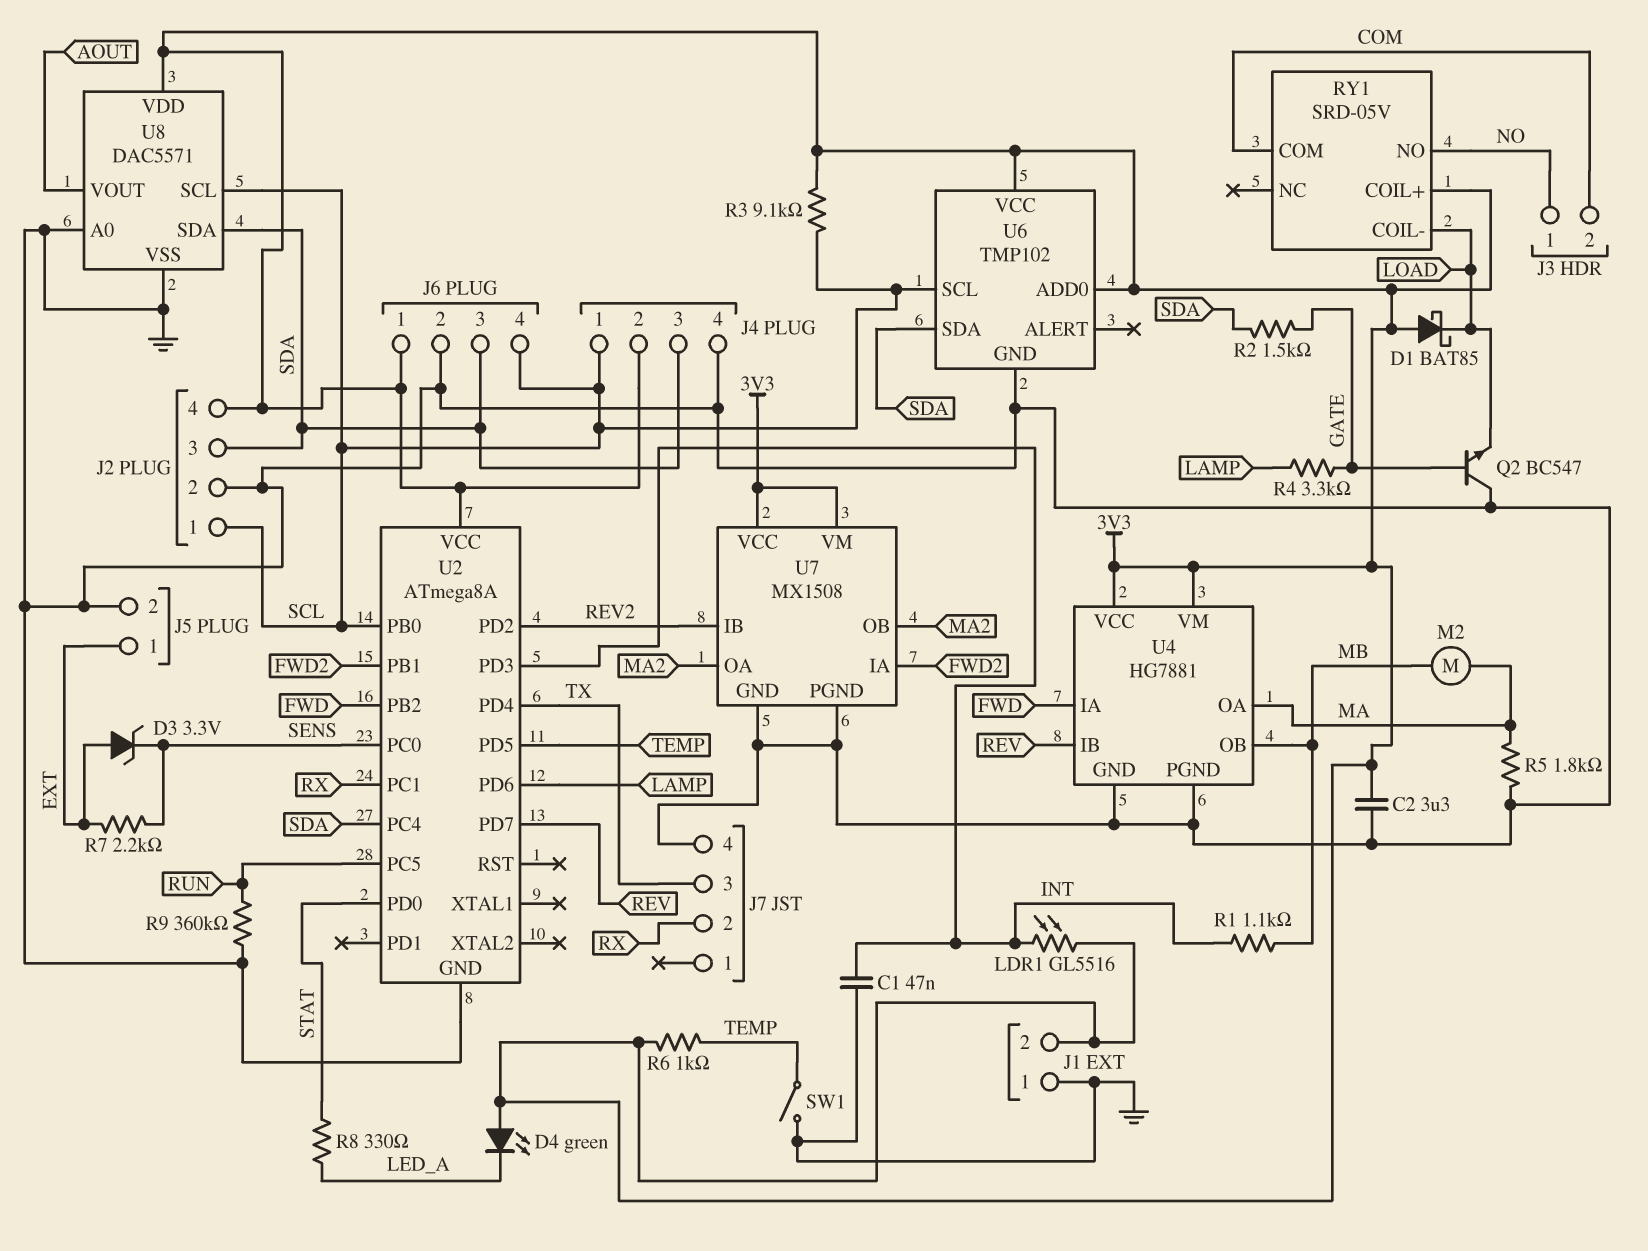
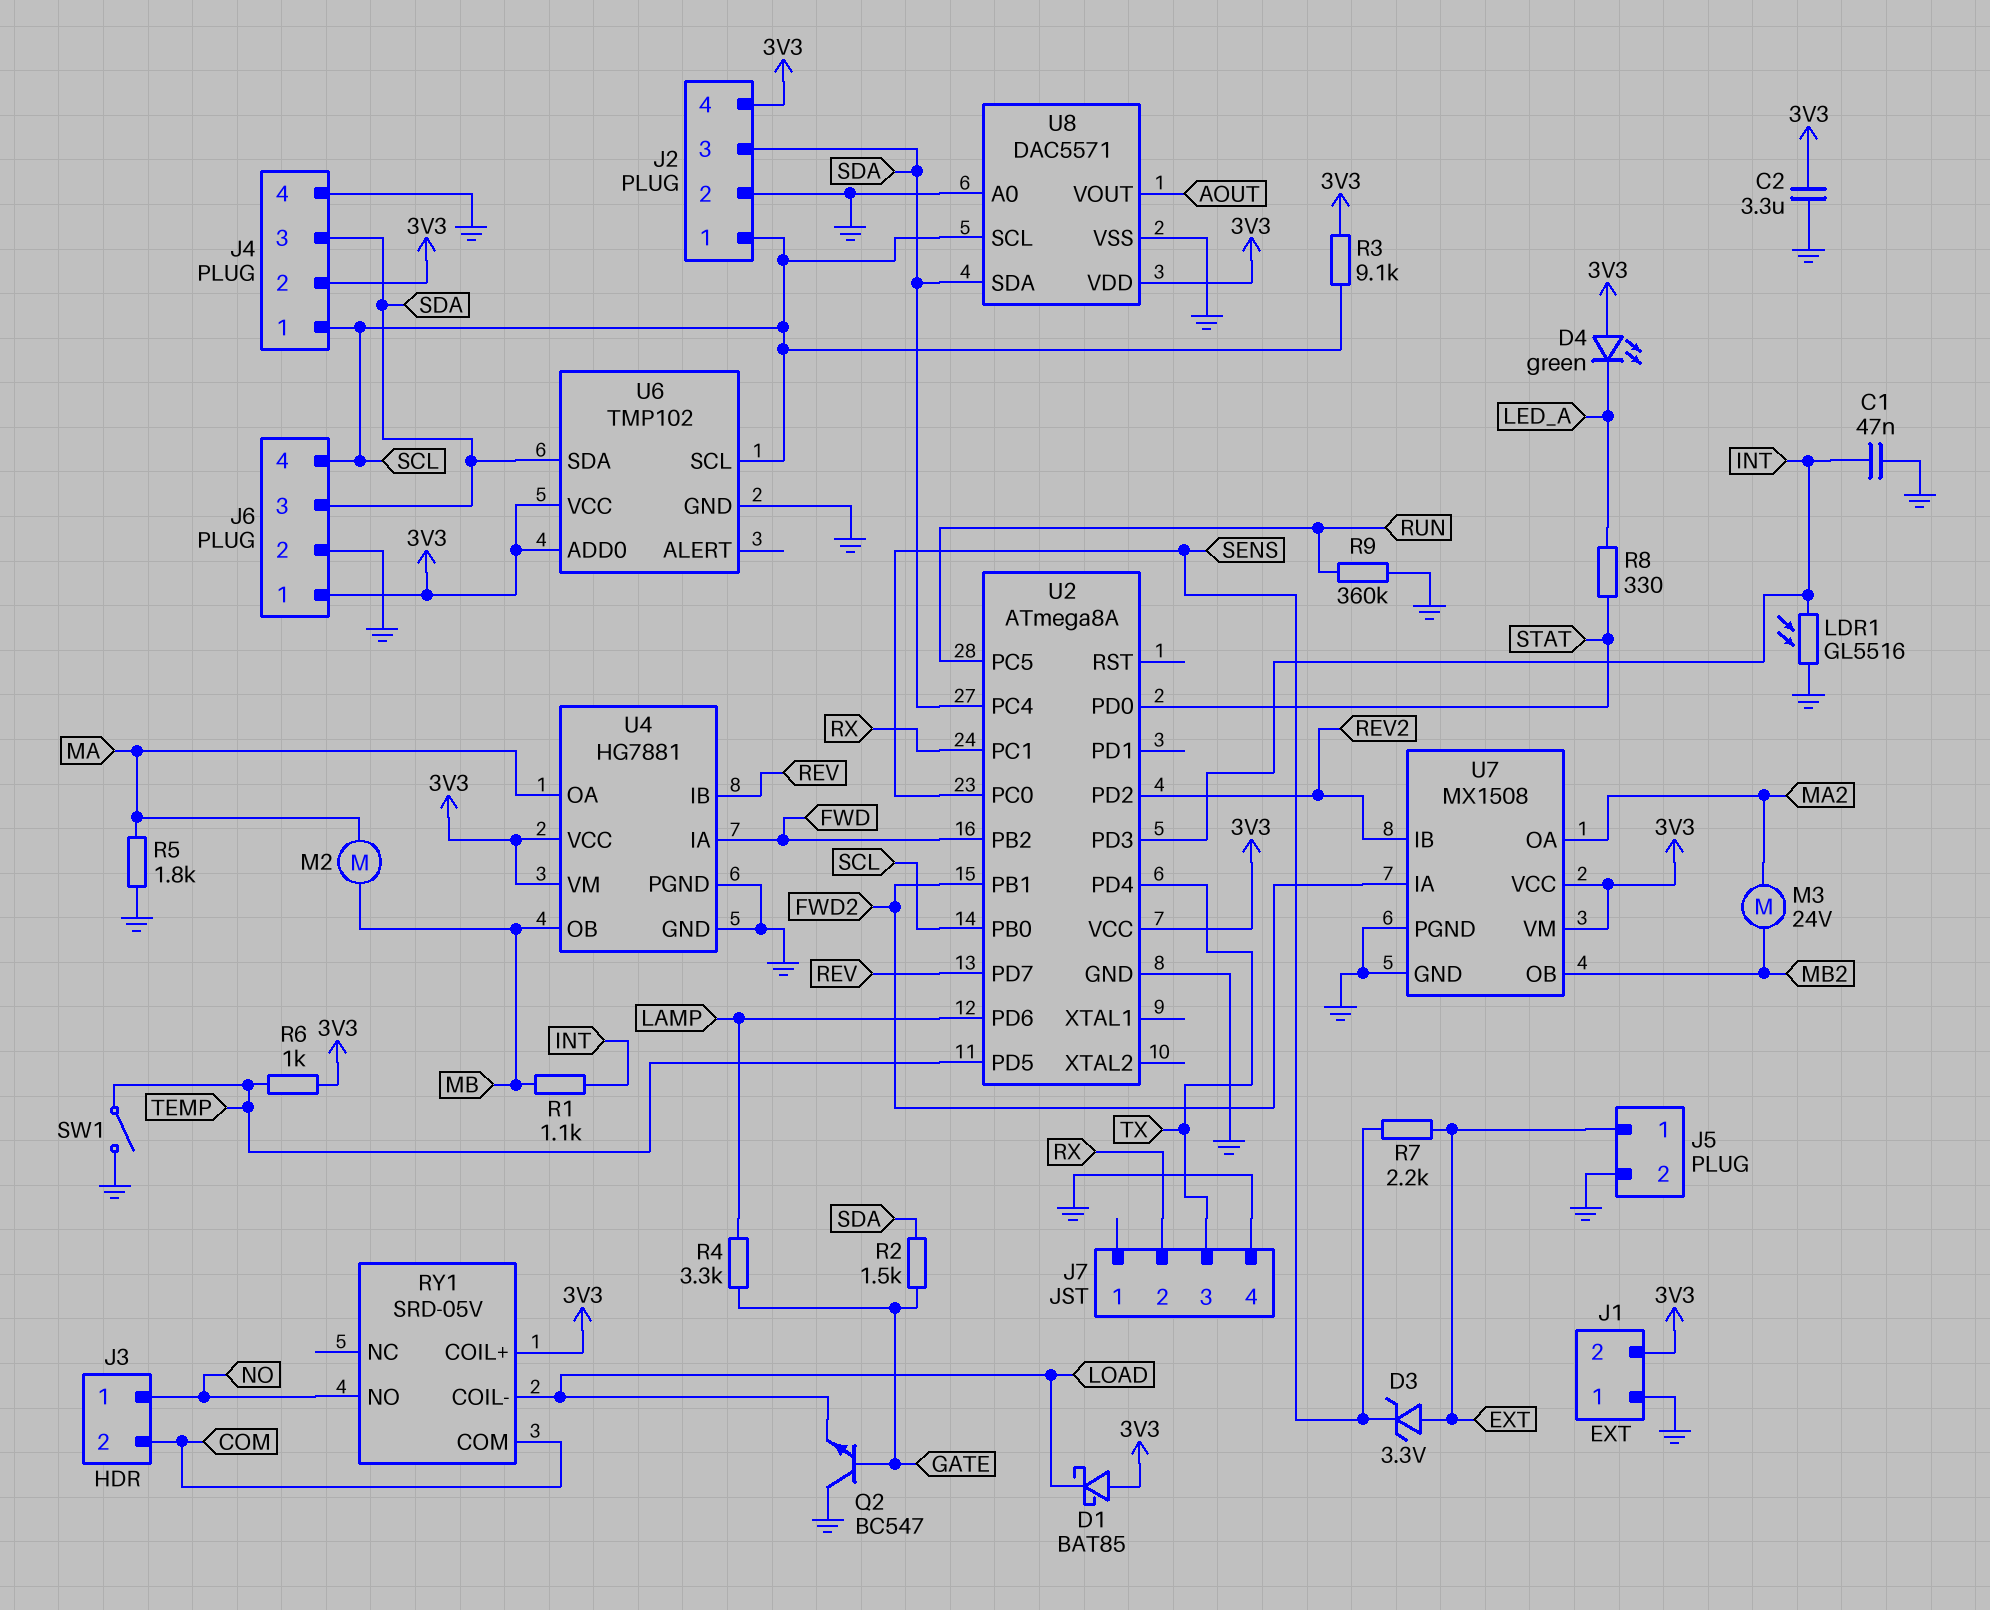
LDR1: GL5516 (3V3, INT) -> GL5516 (GND, INT)
M3: none -> motor 24V (MA2, MB2)
U7 pin OB: MA2 -> MB2

